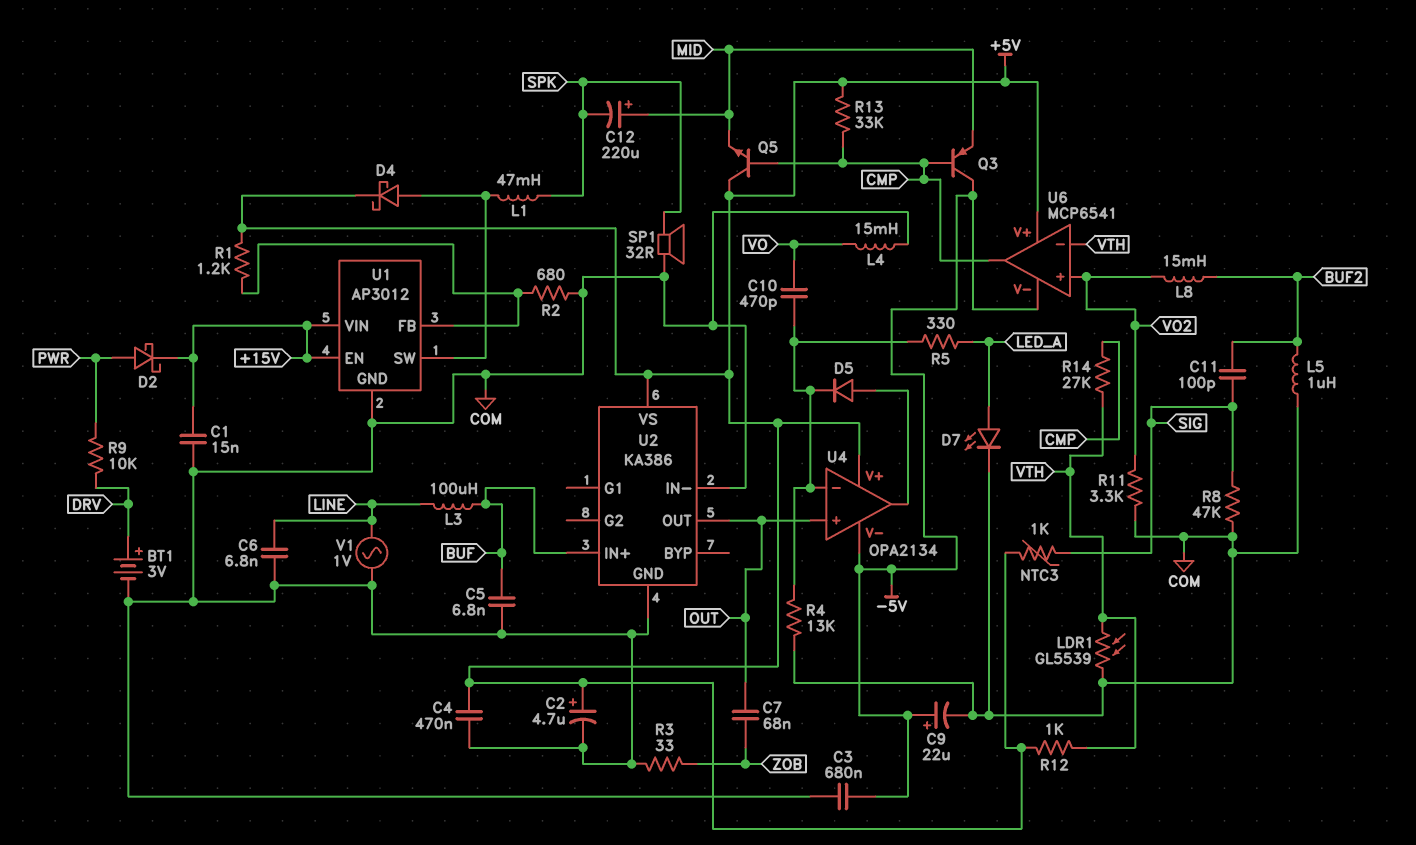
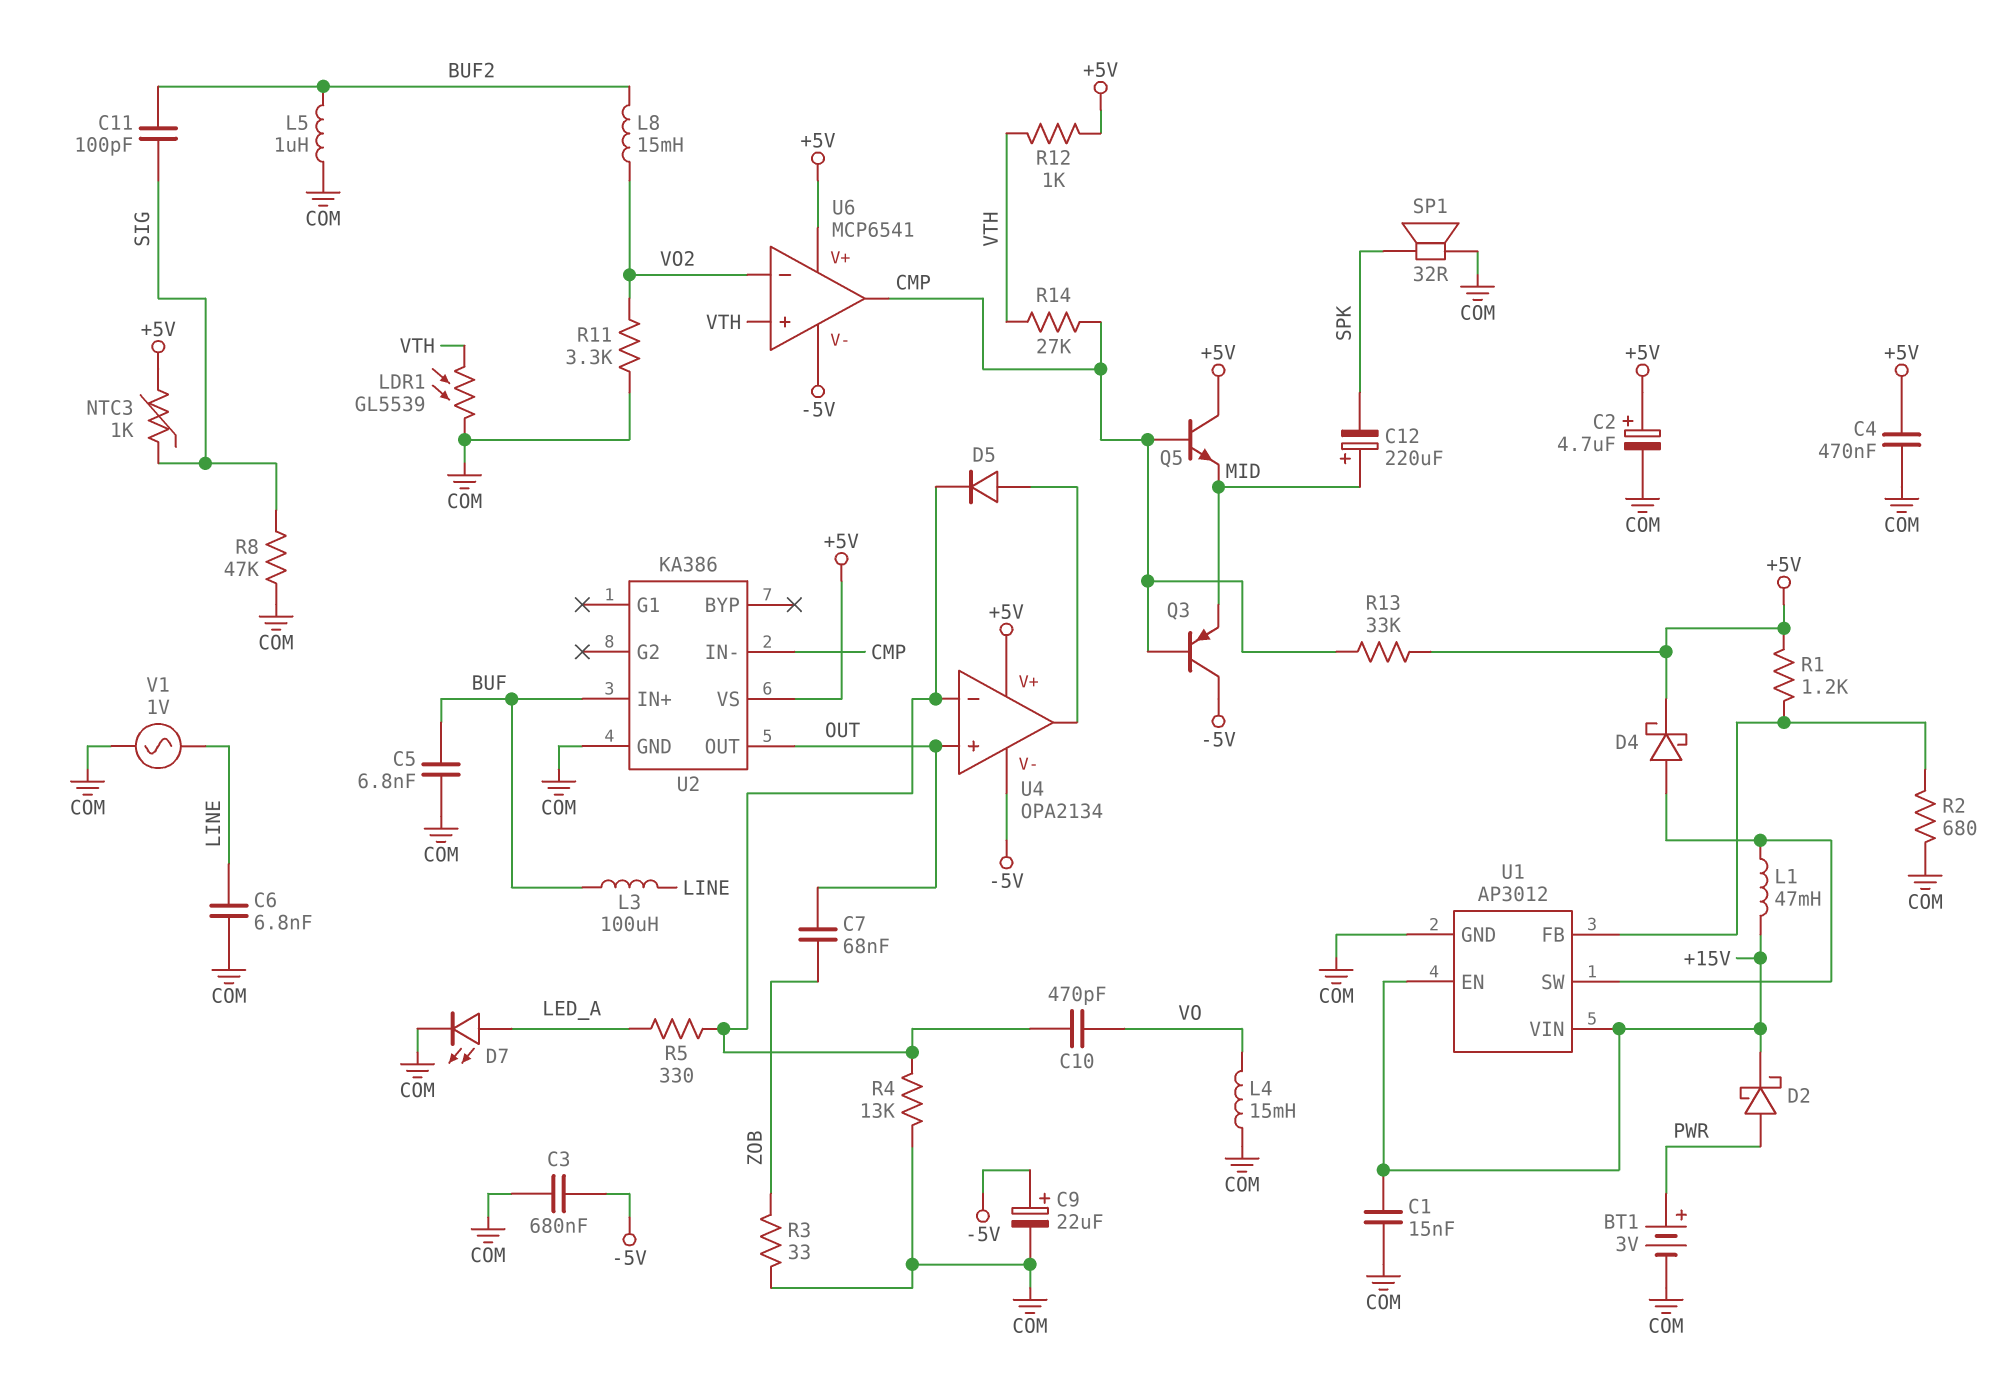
BT1: 3V (plus DRV, minus COM) -> 3V (plus PWR, minus COM)
L1: 47mH (SPK, U1/SW) -> 47mH (+15V, U1/SW)
R9: 10k (DRV, PWR) -> none
U2 pin IN-: COM -> CMP
U6 pin in+: VO2 -> VTH
U6 pin in-: VTH -> VO2

